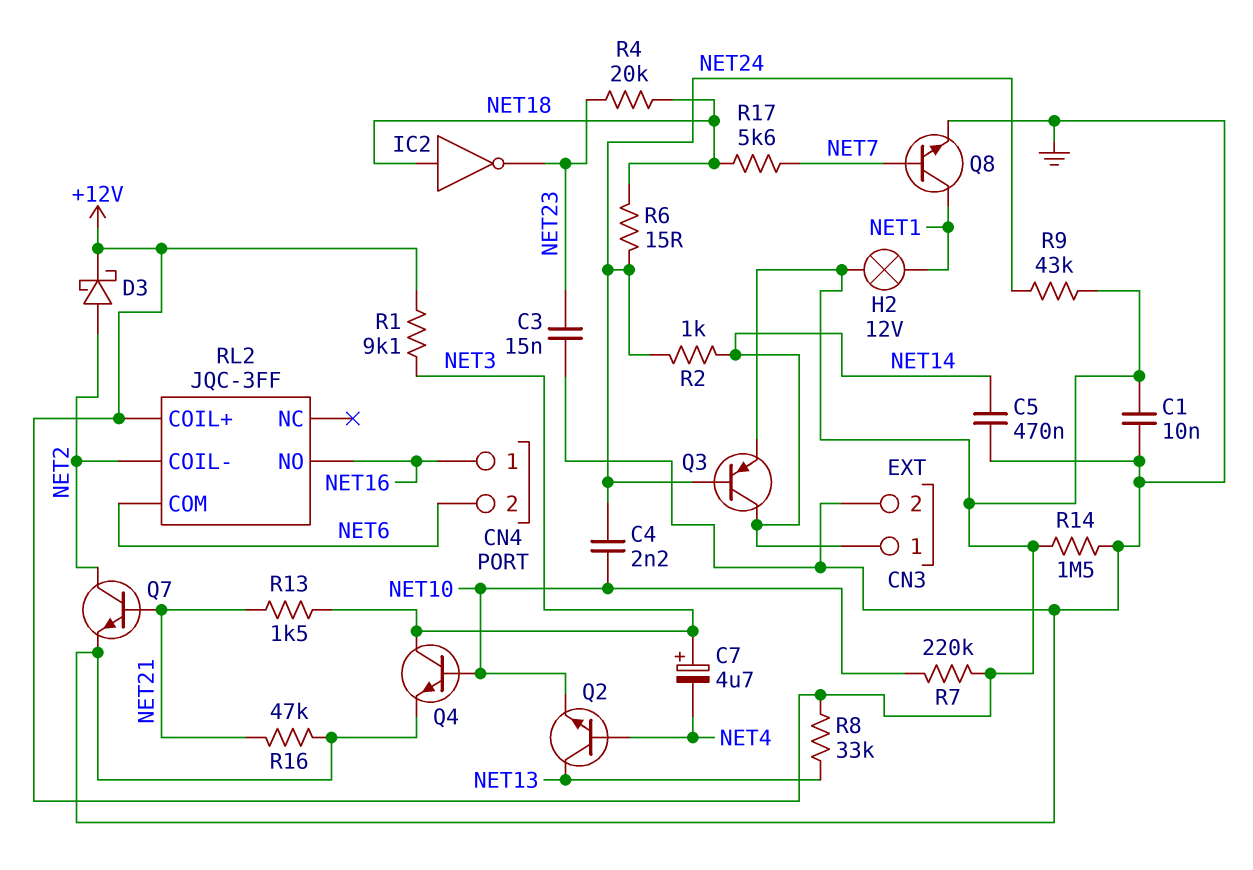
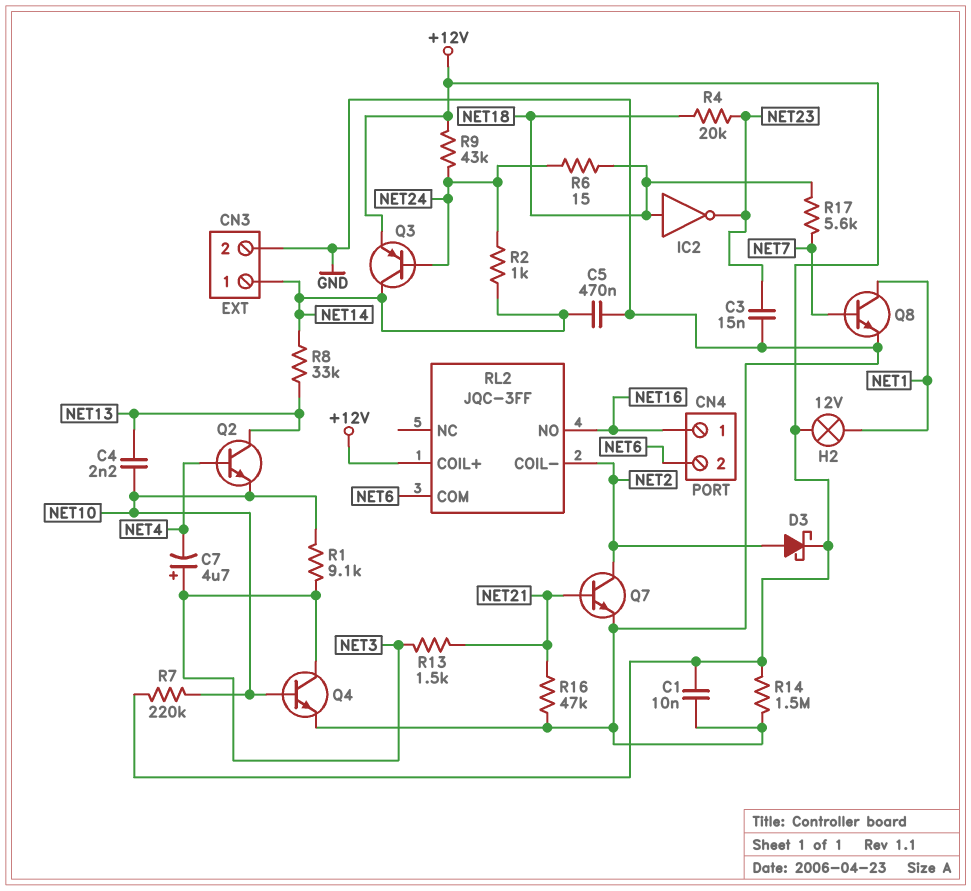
C4: 2.2nF (NET10, NET24) -> 2.2nF (NET10, NET13)
R1: 9.1k (+12V, NET3) -> 9.1k (NET3, NET10)
R8: 33k (+12V, NET13) -> 33k (NET13, NET14)

